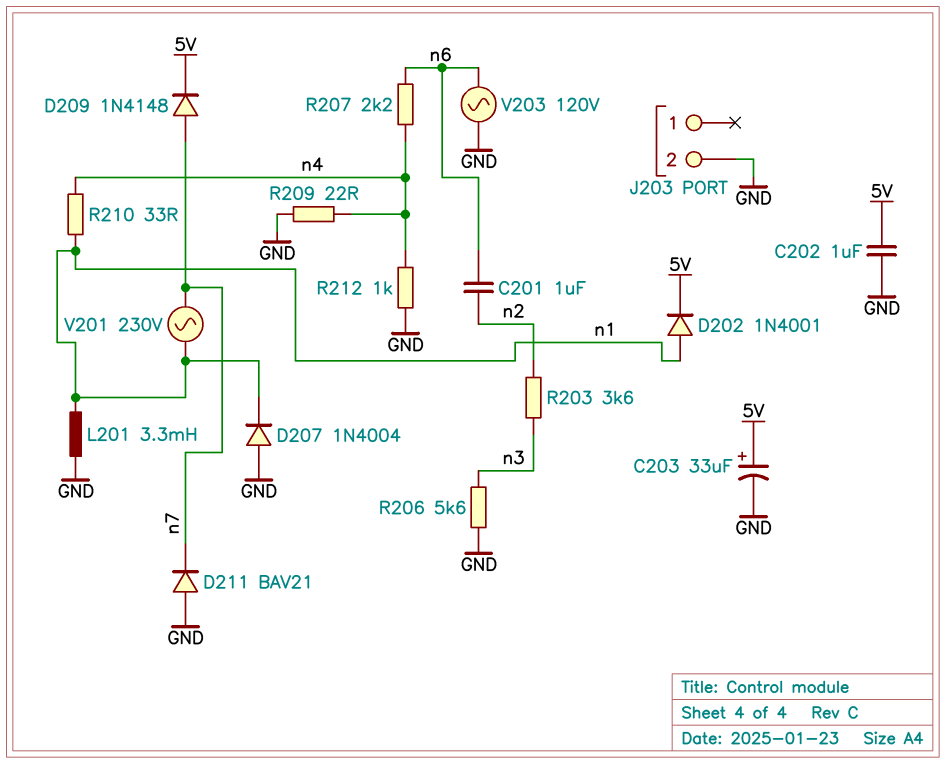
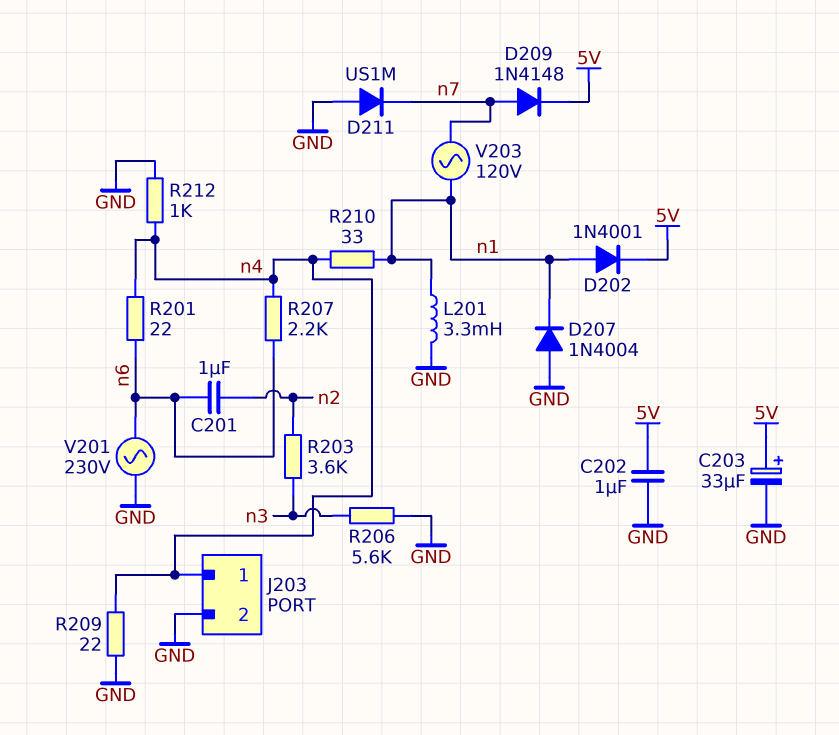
D211: diode BAV21 (A GND, K n7) -> diode US1M (A GND, K n7)
J203 pin 1: none -> n4
R201: none -> 22 (n4, n6)
V201: AC 230V (n1, n7) -> AC 230V (GND, n6)
V203: AC 120V (GND, n6) -> AC 120V (n1, n7)

